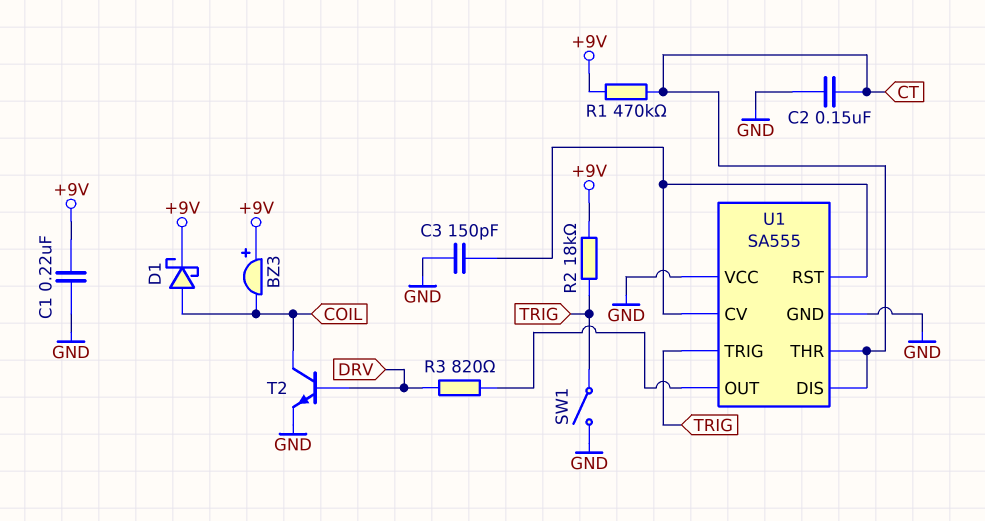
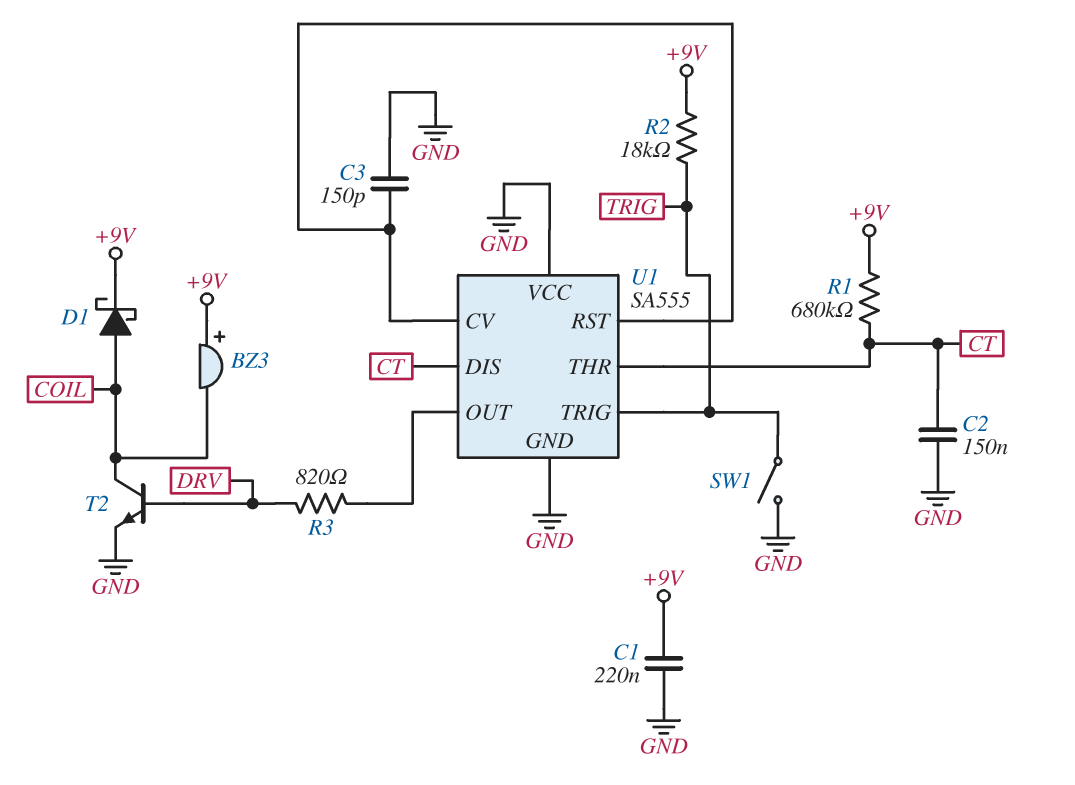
R1: 470k (+9V, CT) -> 680k (+9V, CT)

